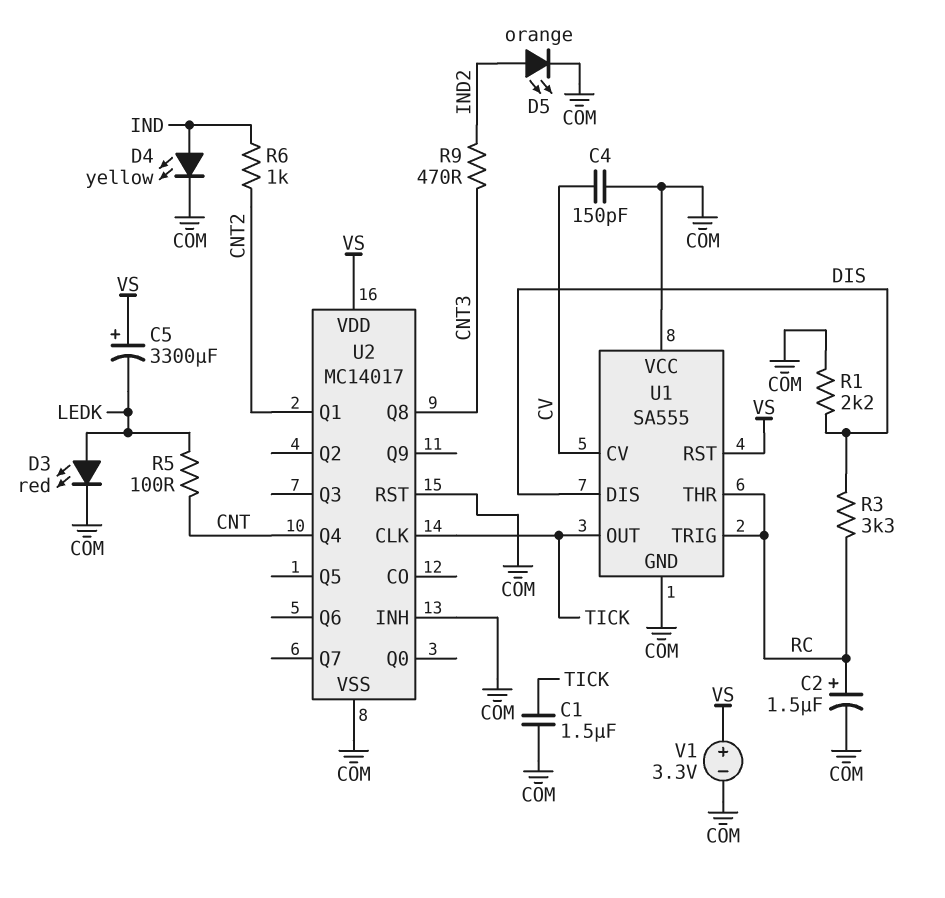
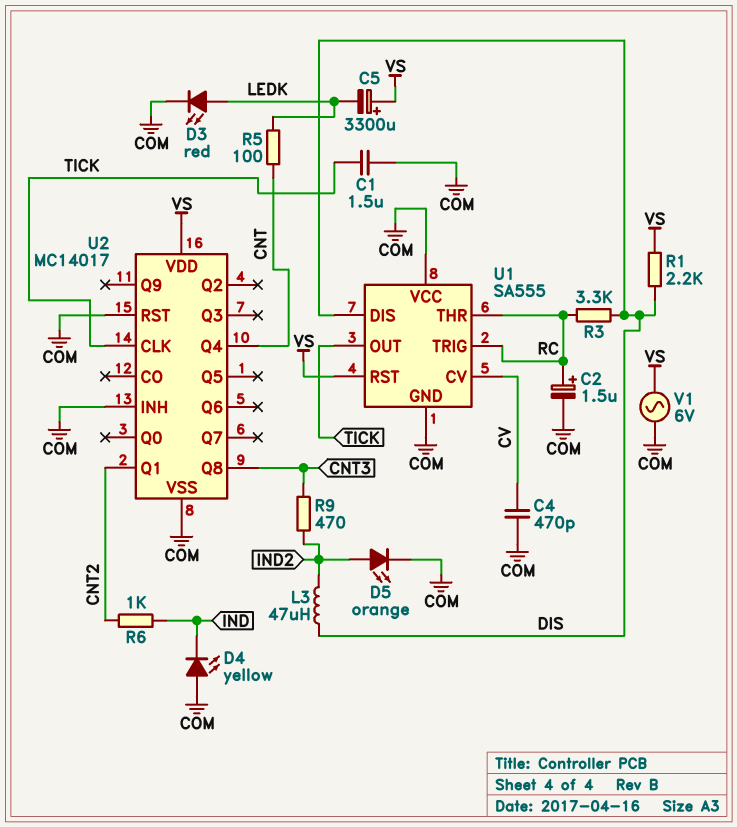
C4: 150pF (COM, CV) -> 470pF (COM, CV)
D4: LED yellow (A IND, K COM) -> LED yellow (A COM, K IND)
L3: none -> 47uH (DIS, IND2)
R1: 2.2k (COM, DIS) -> 2.2k (DIS, VS)
V1: 3.3V (plus VS, minus COM) -> AC 6V (COM, VS)

